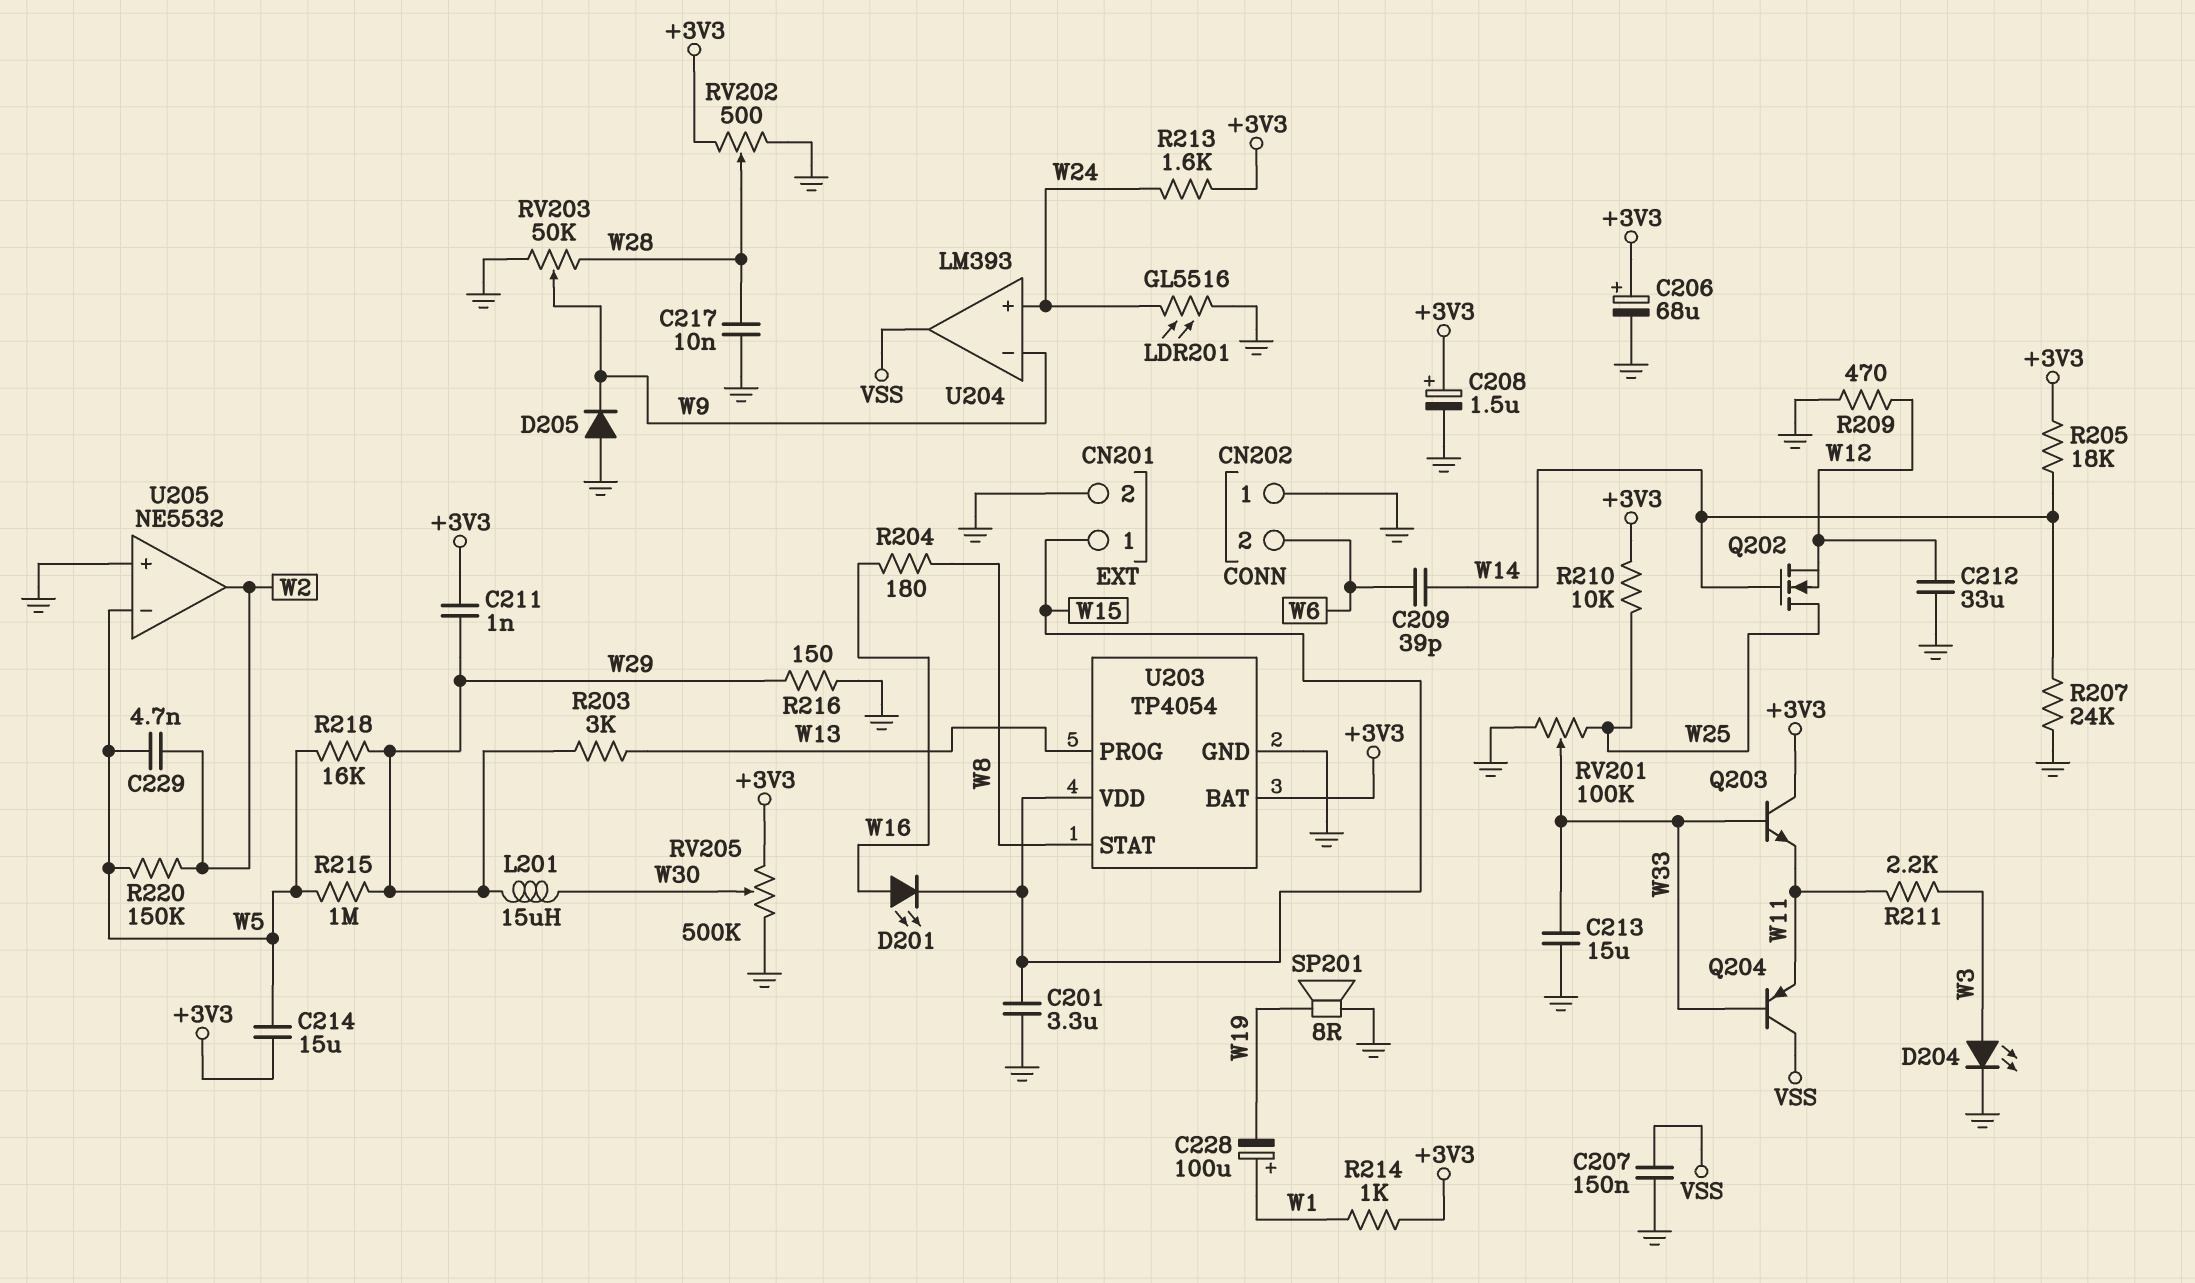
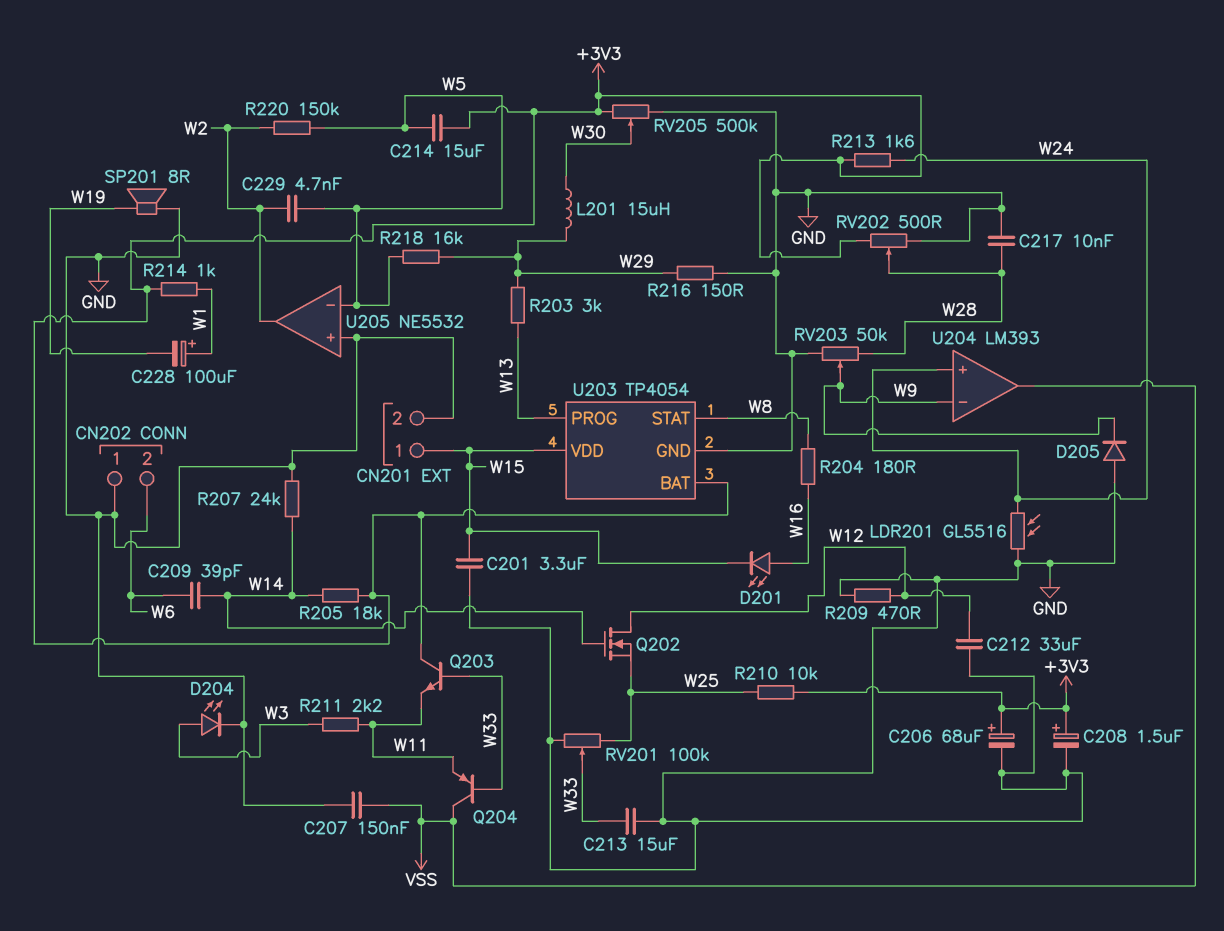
C211: 1nF (+3V3, W29) -> none
Q202: NMOS (G W14, D W25, S W12) -> NMOS (G W14, D W12, S W25)
R215: 1M (W5, W29) -> none

